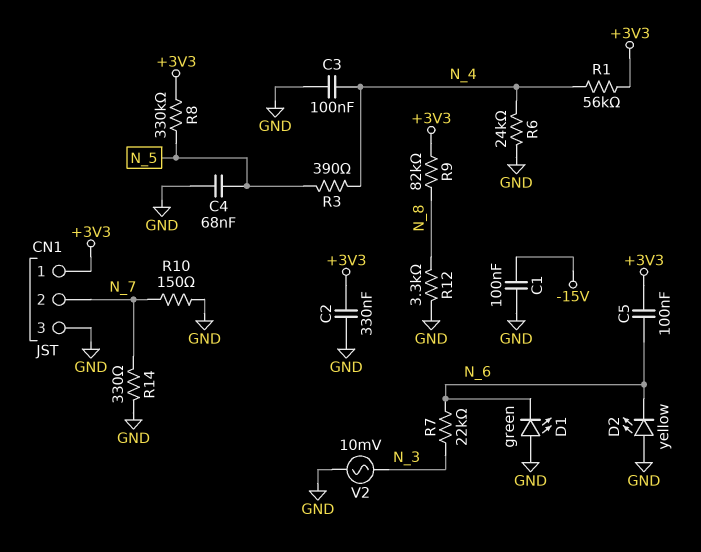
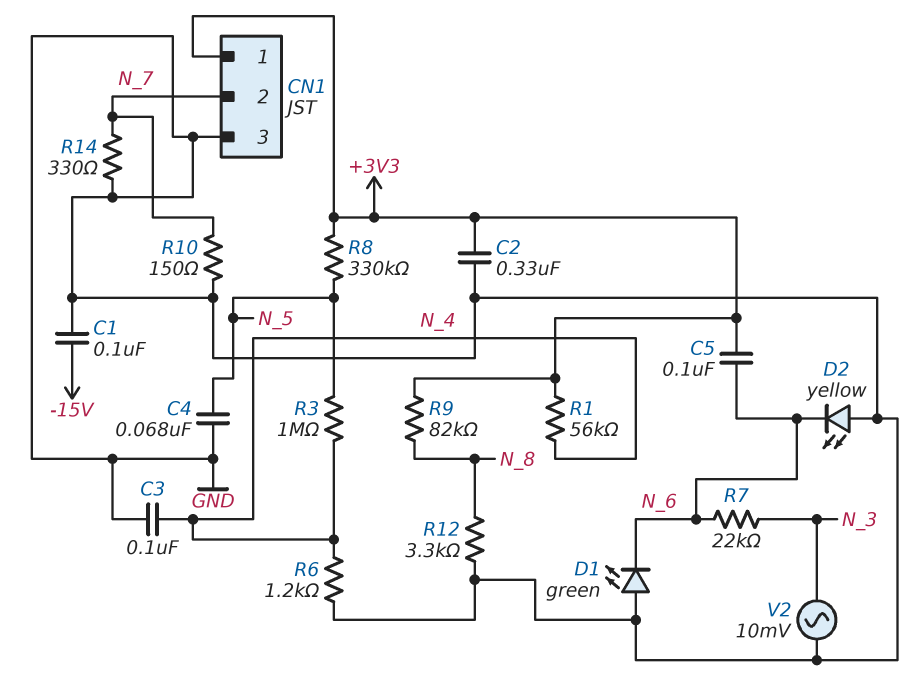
R3: 390 (N_4, N_5) -> 1M (N_4, N_5)
R6: 24k (GND, N_4) -> 1.2k (GND, N_4)

